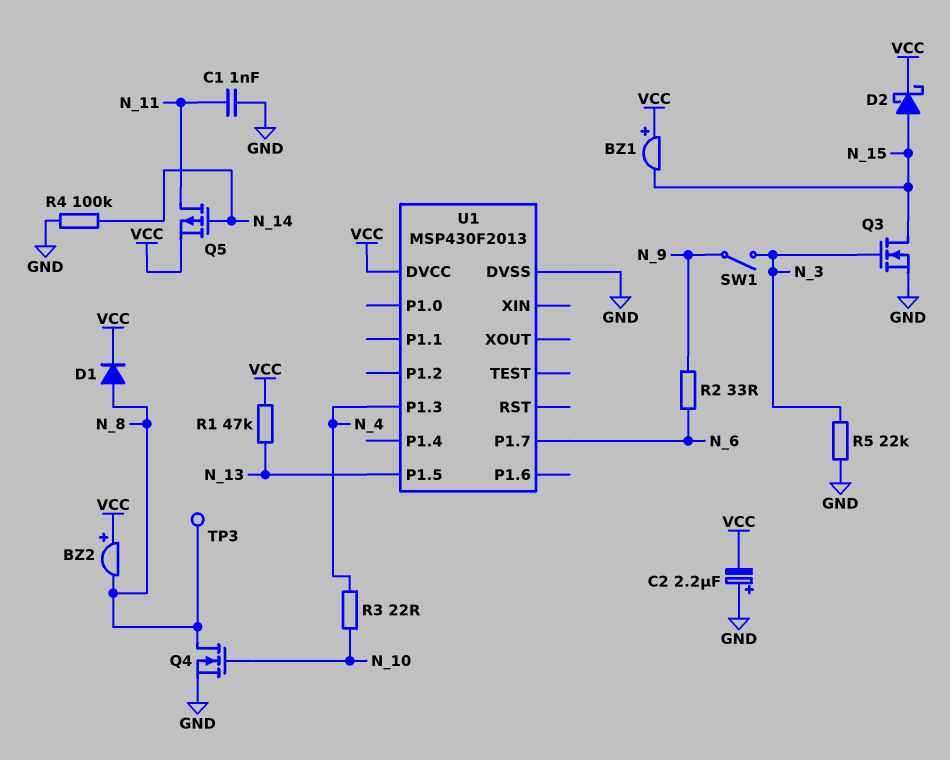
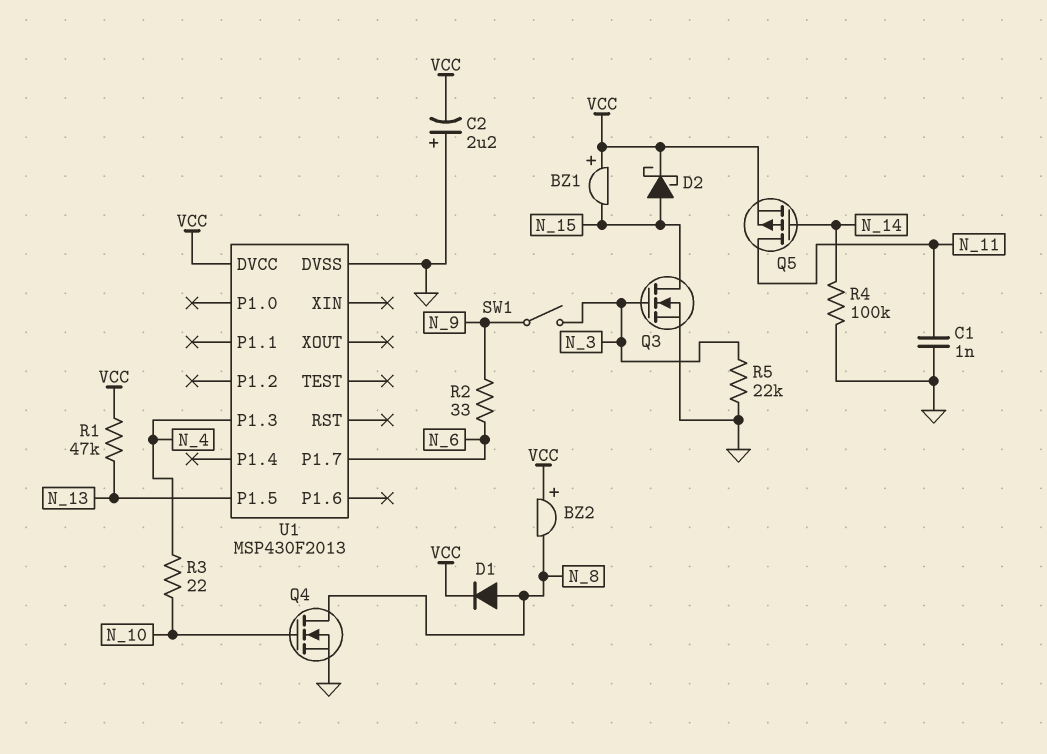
TP3: test point (N_8) -> none

